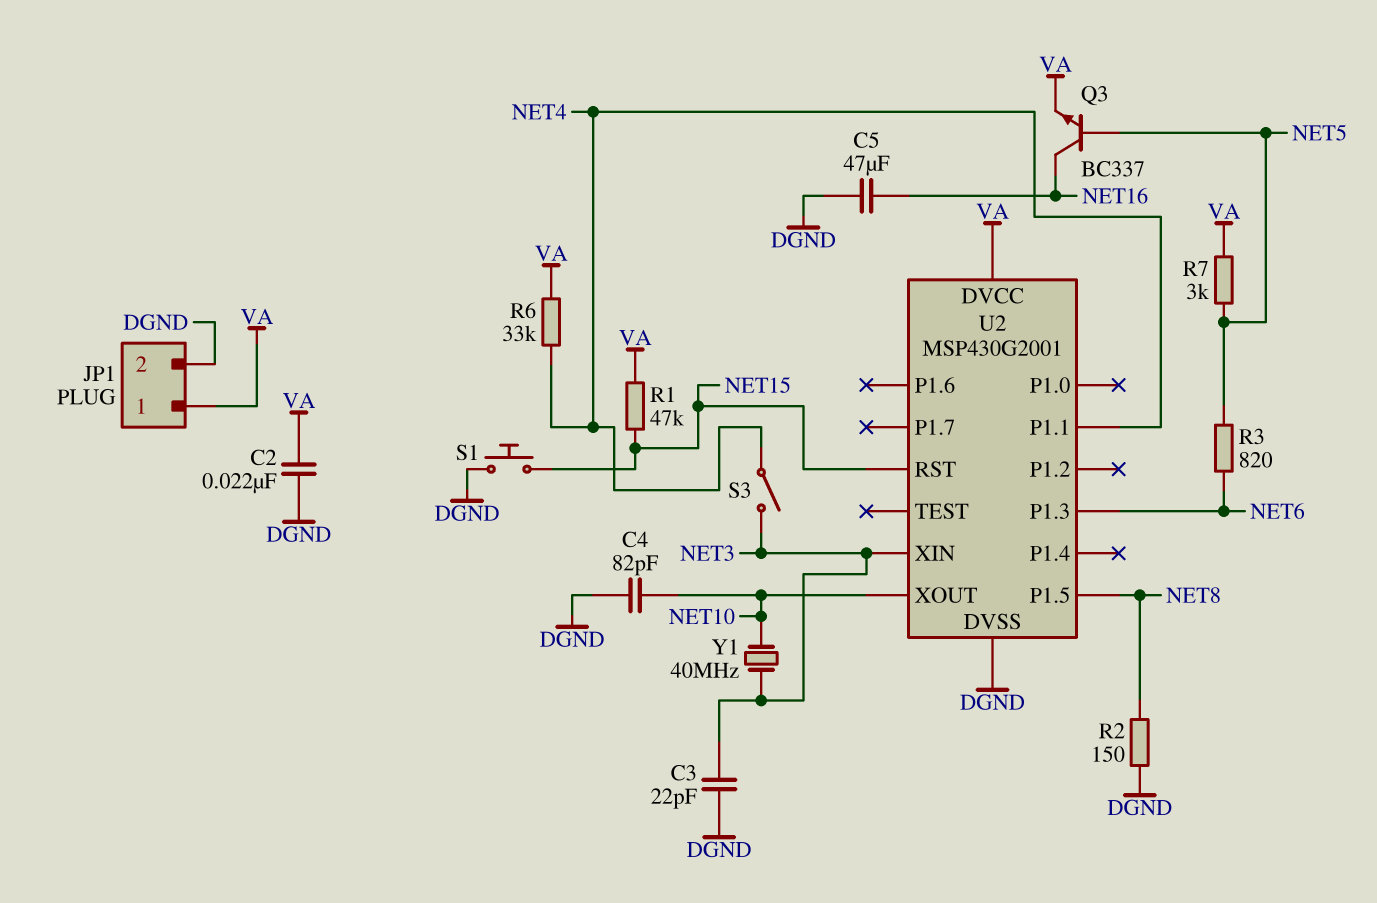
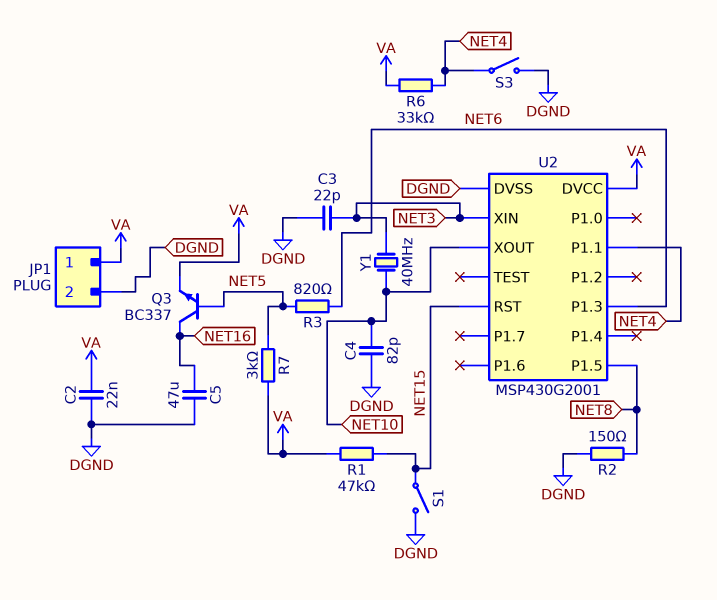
S1: button (DGND, NET15) -> switch (DGND, NET15)
S3: switch (NET3, NET4) -> switch (DGND, NET4)

